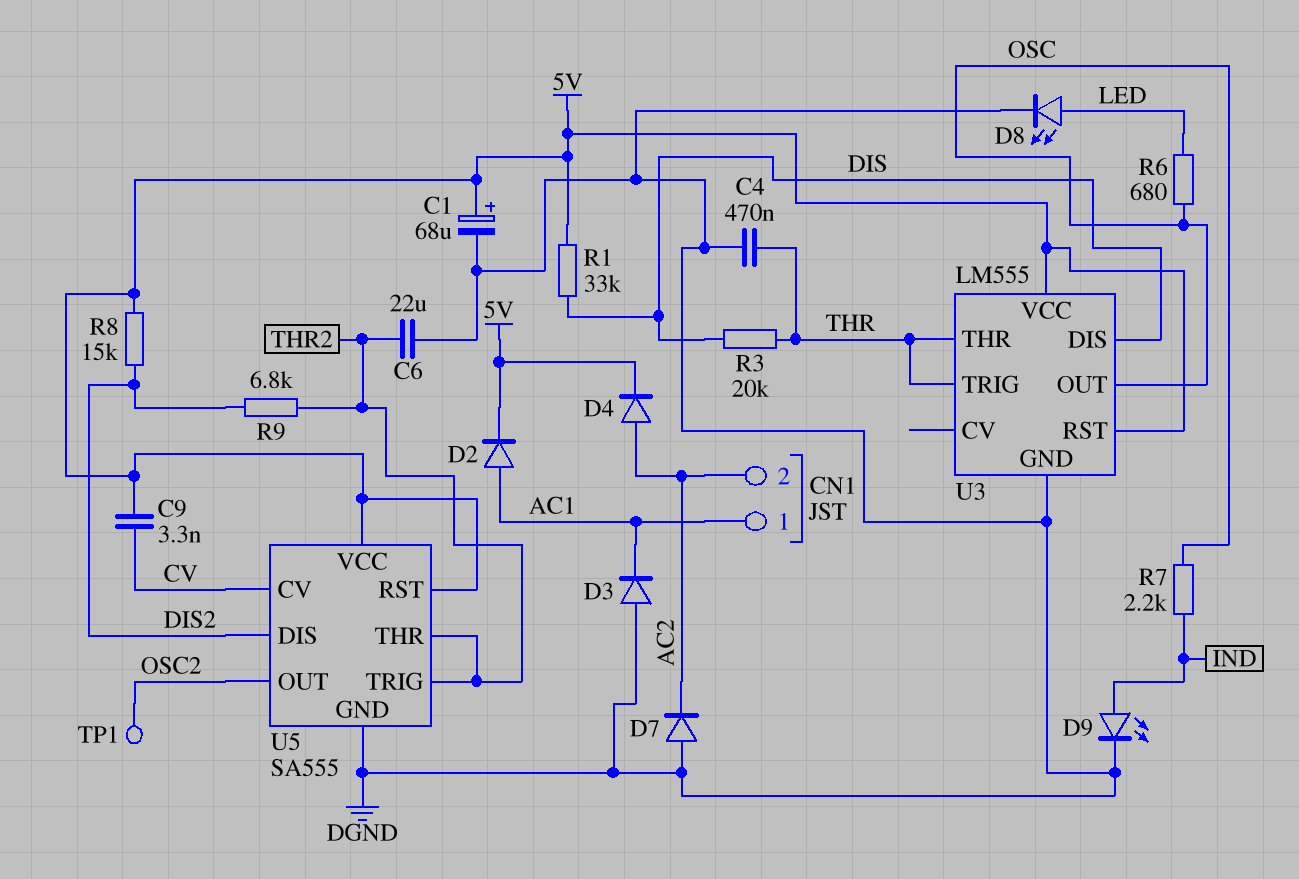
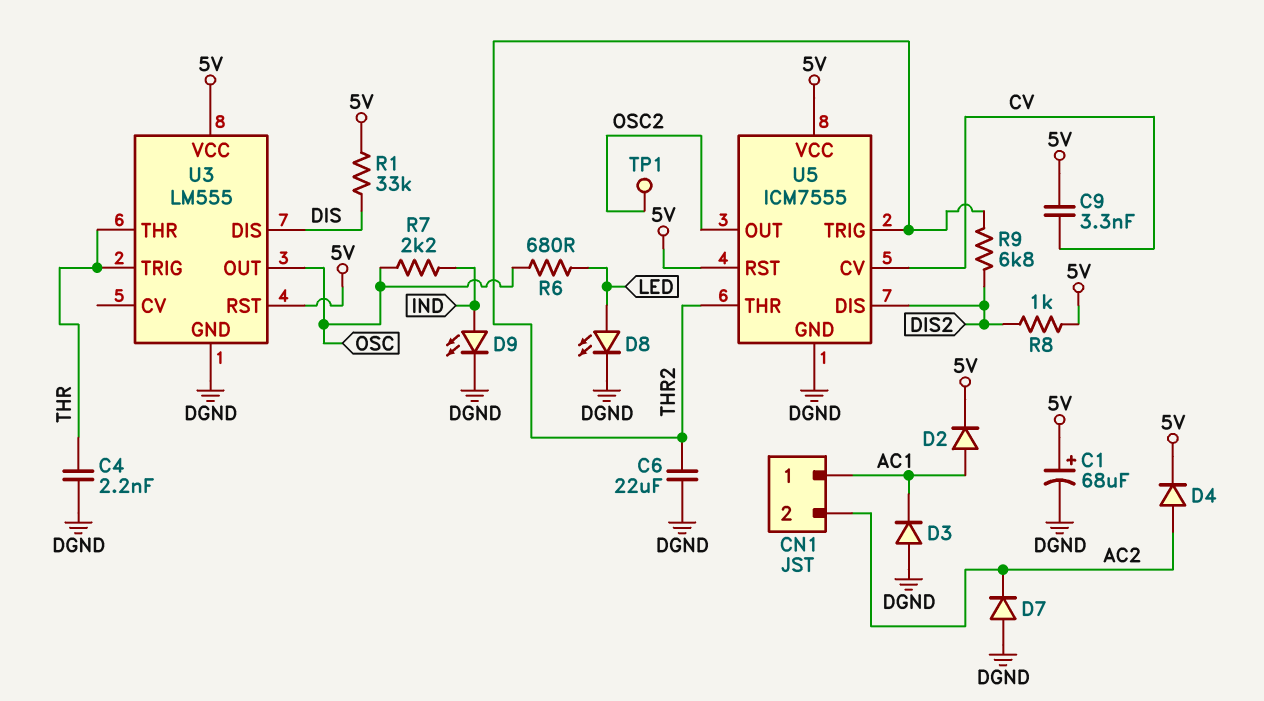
C4: 470nF (DGND, THR) -> 2.2nF (DGND, THR)
R3: 20k (DIS, THR) -> none
R8: 15k (5V, DIS2) -> 1k (5V, DIS2)
U5: SA555 -> ICM7555

